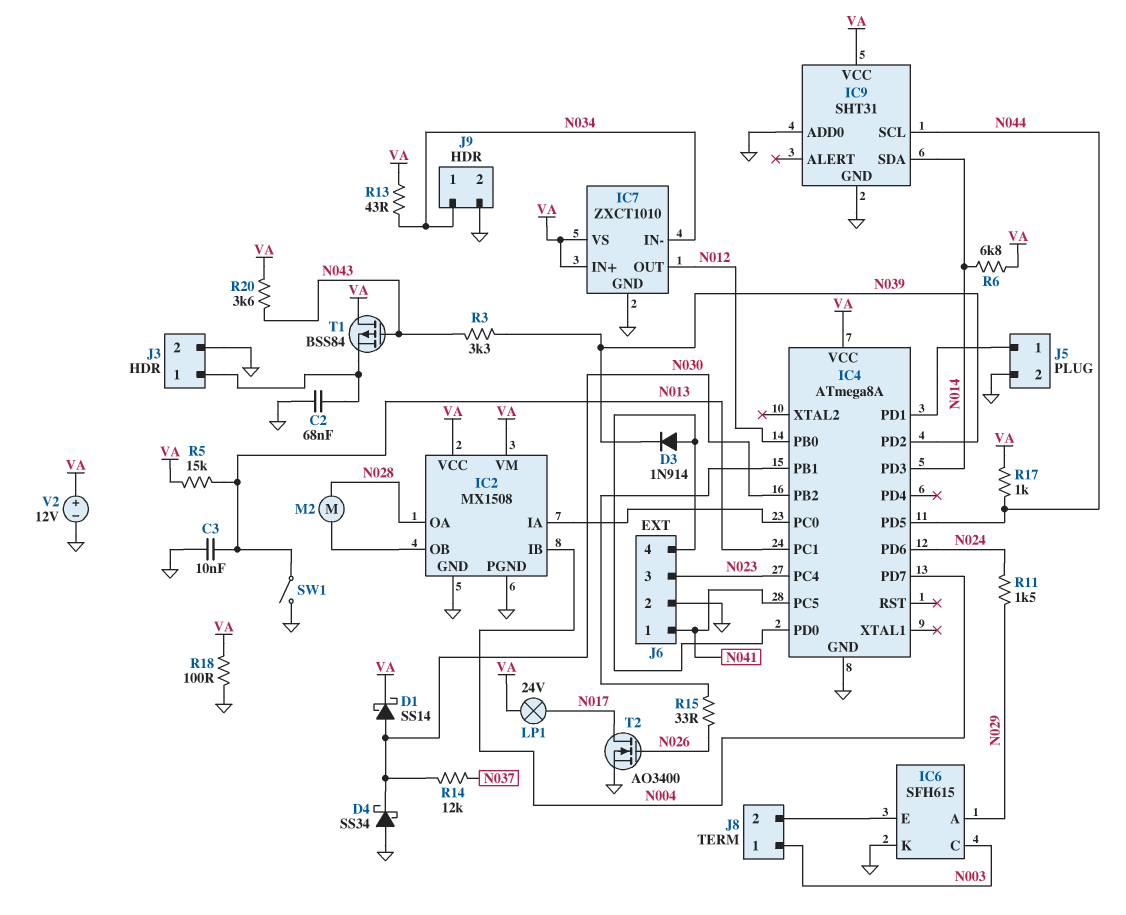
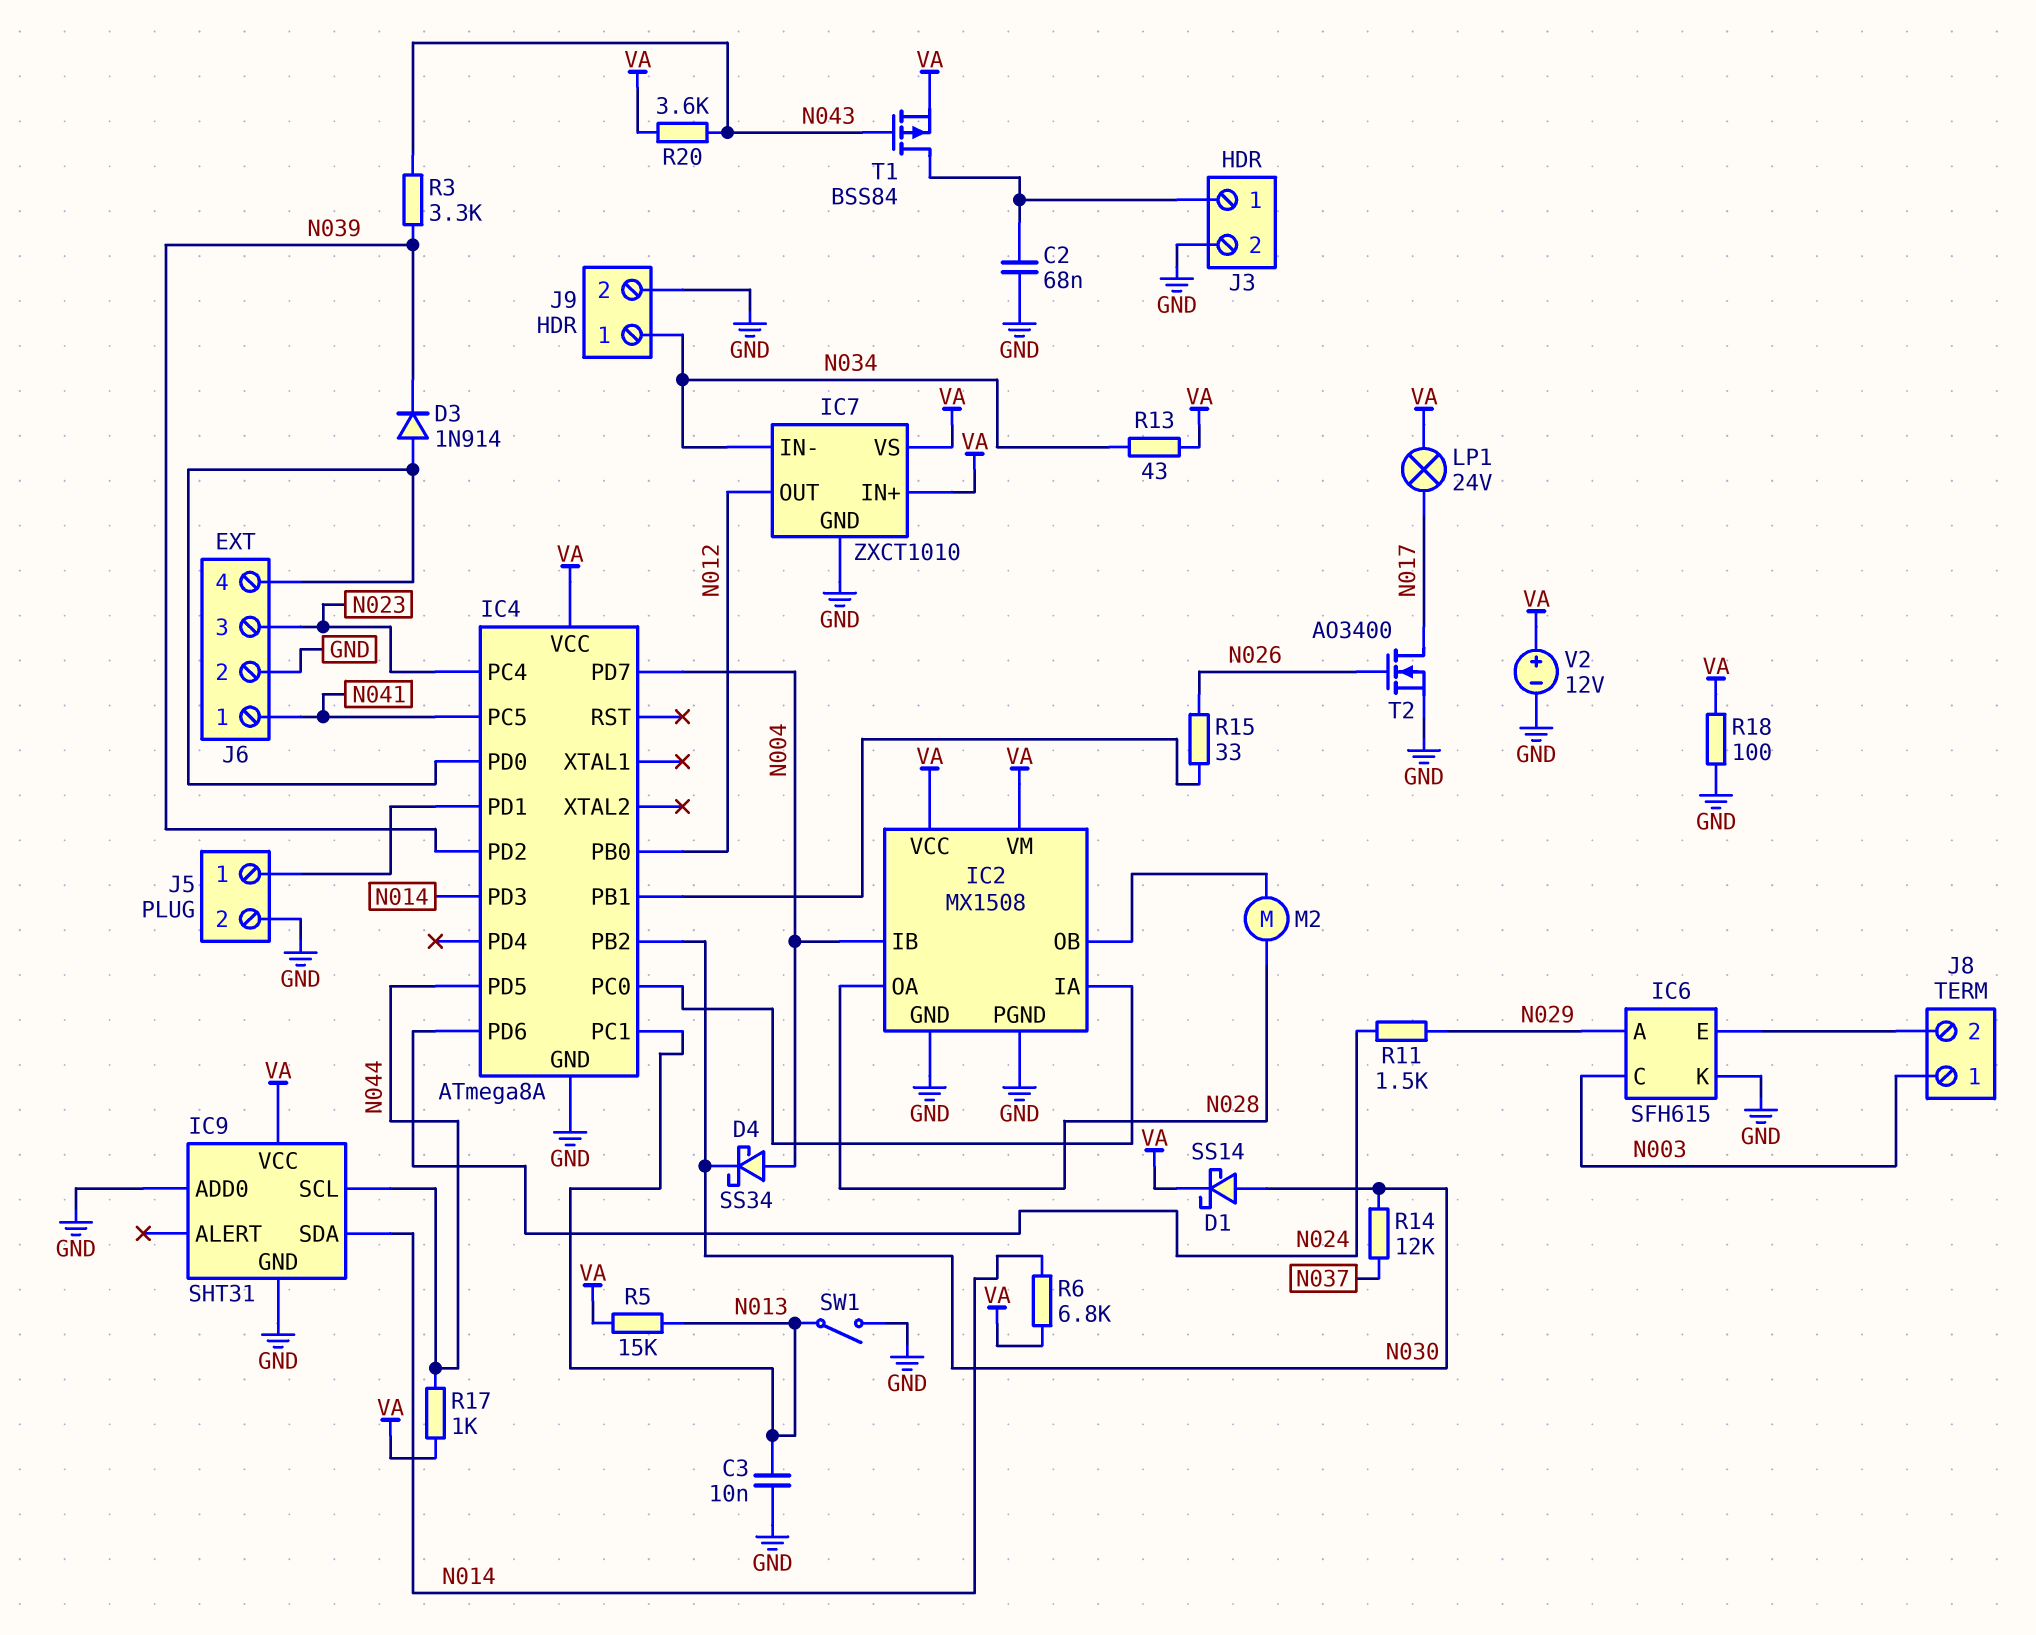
D4: schottky SS34 (A GND, K N030) -> schottky SS34 (A N004, K N030)
T1: PMOS BSS84 (G N043, D VA, S J3/1) -> PMOS BSS84 (G N043, D J3/1, S VA)

